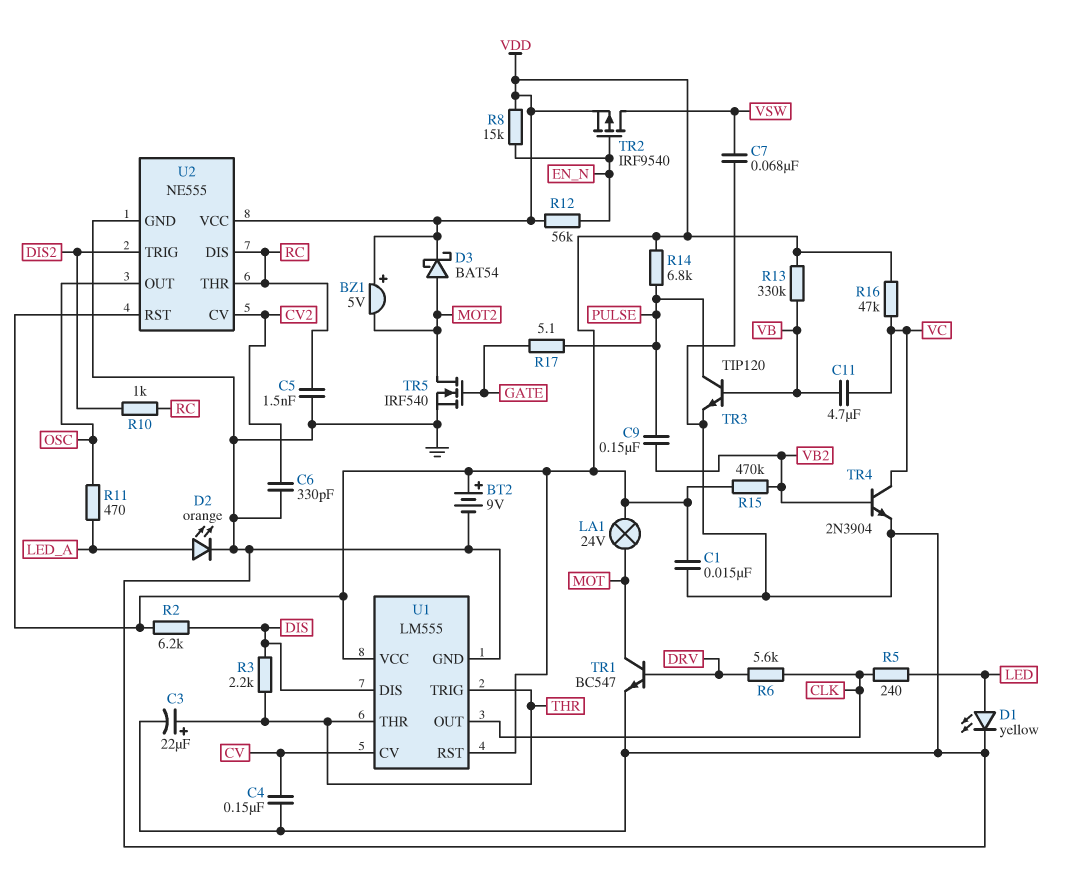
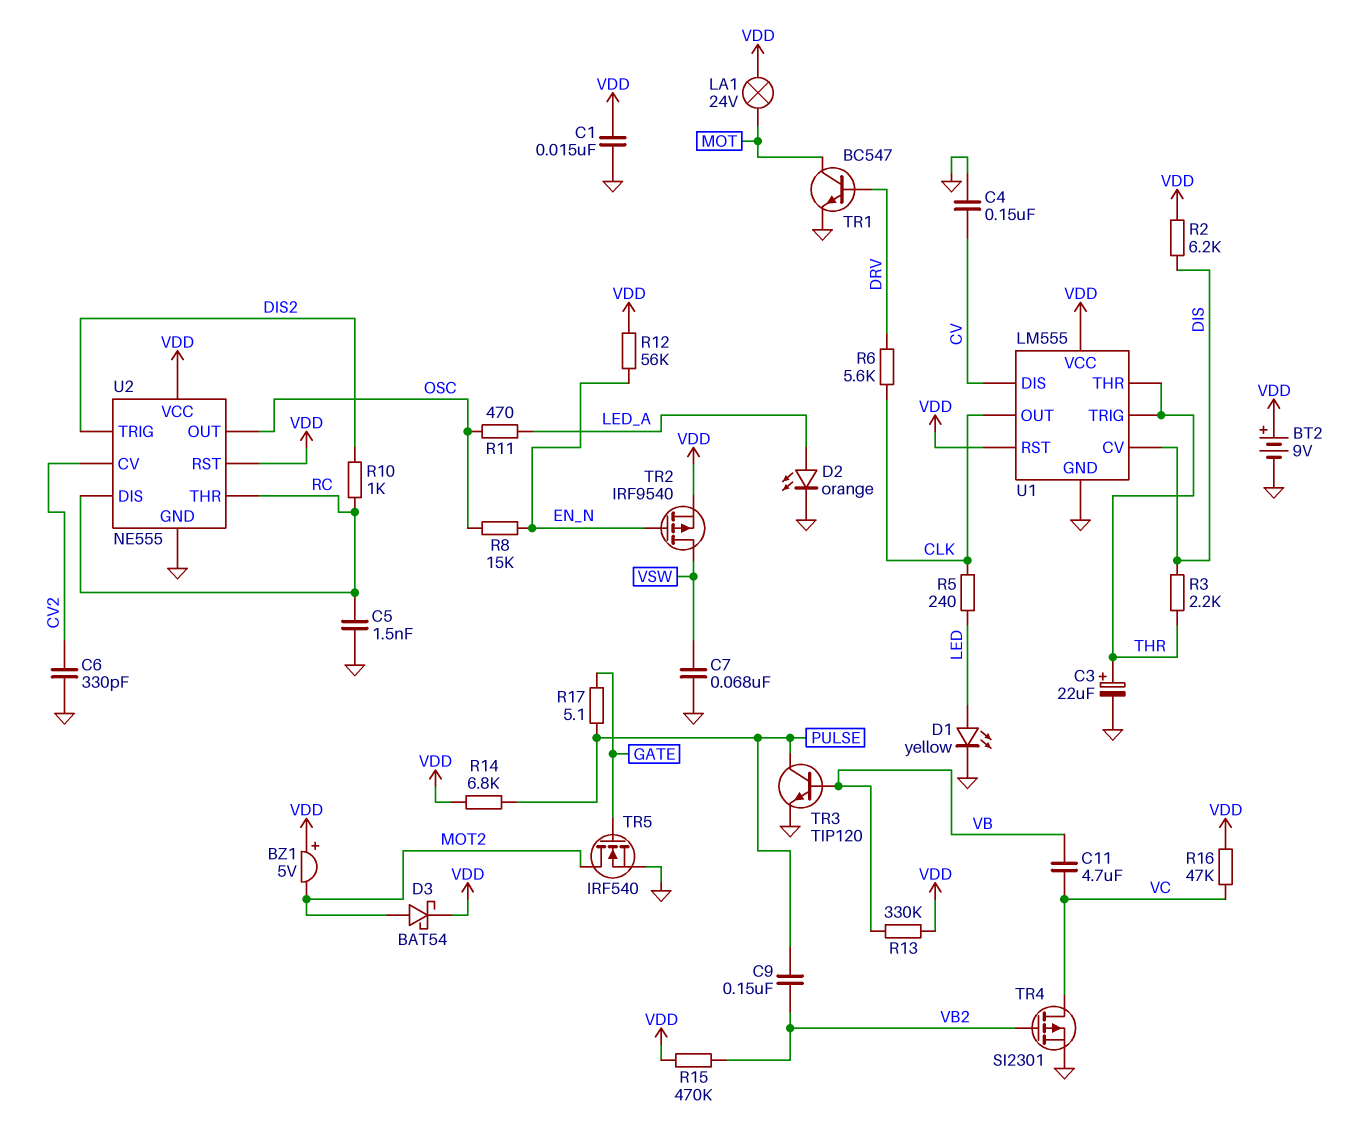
R8: 15k (EN_N, VDD) -> 15k (EN_N, OSC)
TR4: NPN 2N3904 (B VB2, C VC, E GND) -> PMOS SI2301 (G VB2, D VC, S GND)
U1 pin CV: CV -> DIS
U1 pin DIS: DIS -> CV

